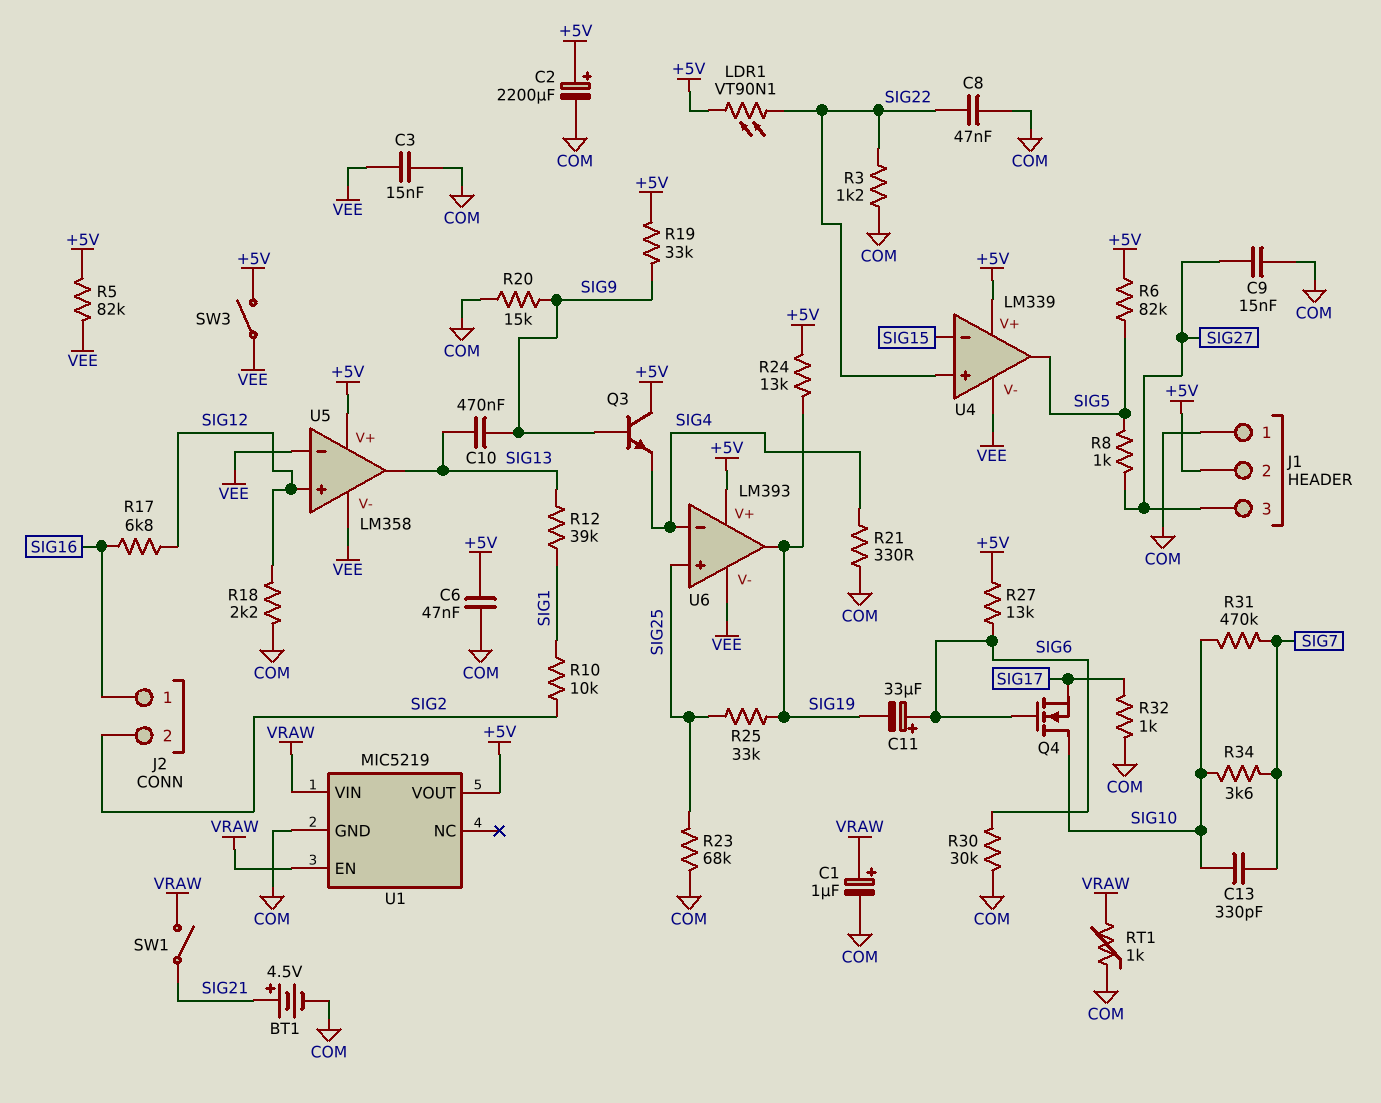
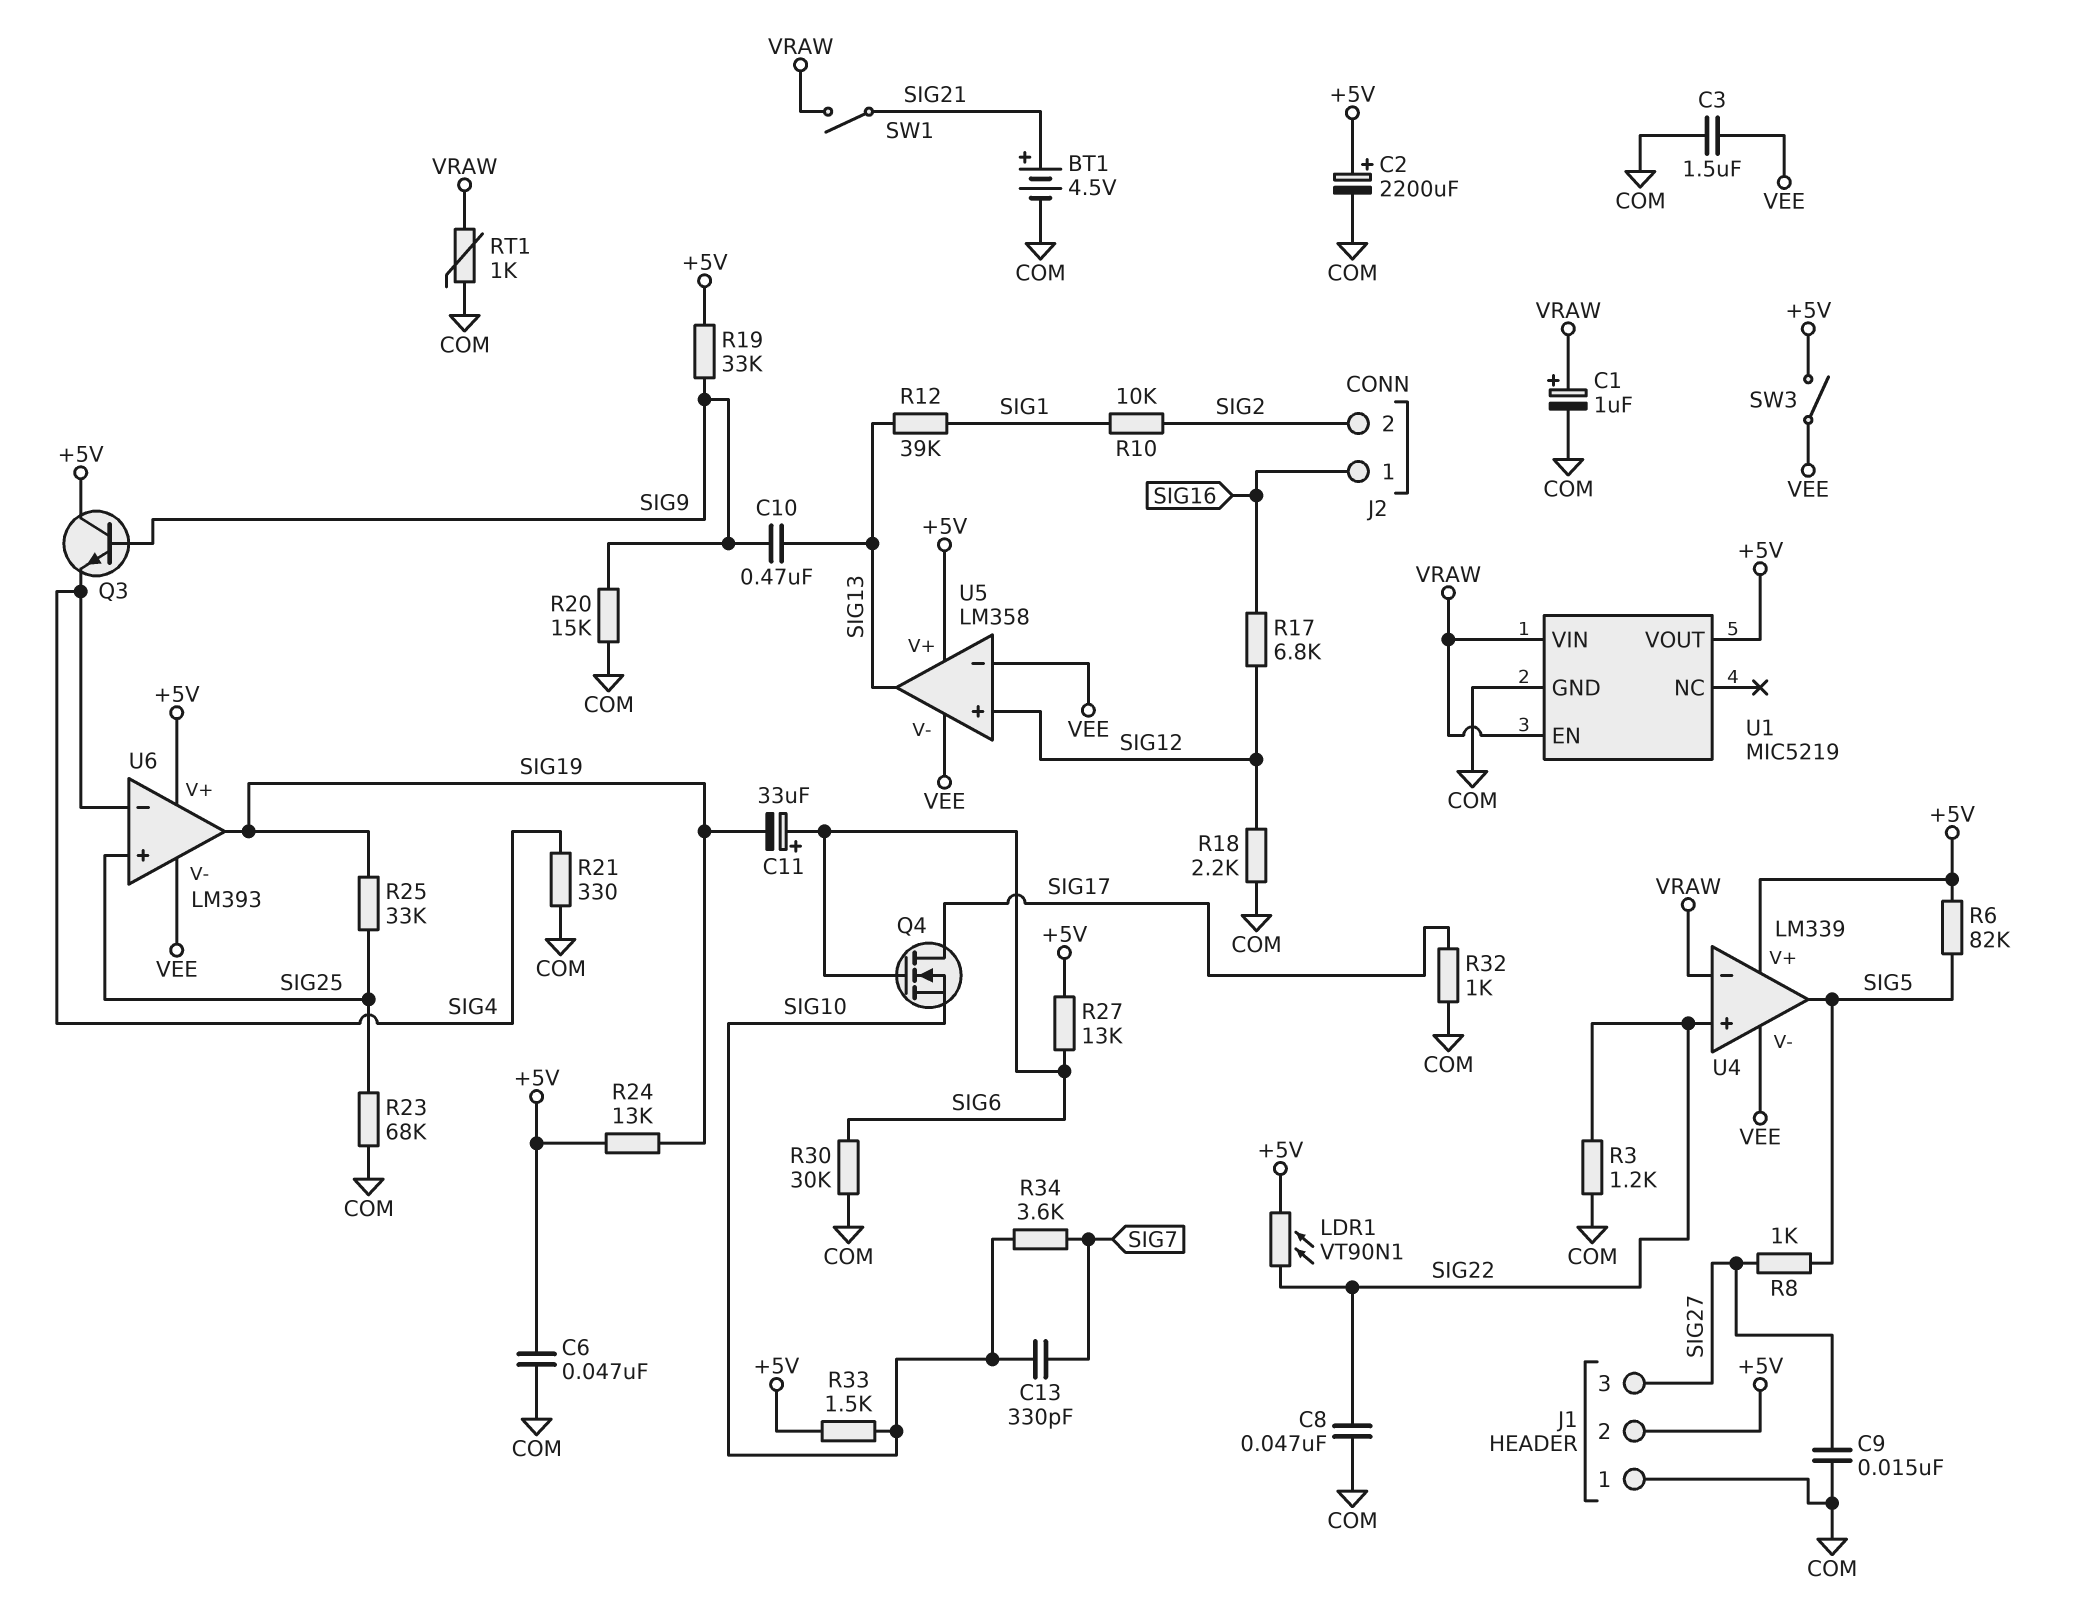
C3: 15nF (COM, VEE) -> 1.5uF (COM, VEE)
Q4: NMOS (G SIG6, D SIG10, S SIG17) -> NMOS (G SIG6, D SIG17, S SIG10)
R5: 82k (+5V, VEE) -> none
R31: 470k (SIG7, SIG10) -> none
R33: none -> 1.5k (+5V, SIG10)
U4 pin in-: SIG15 -> VRAW

